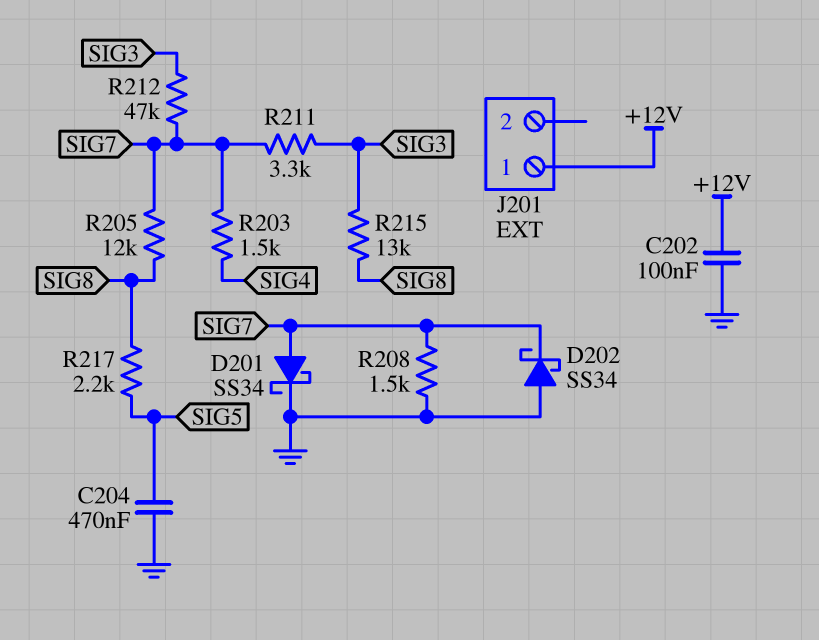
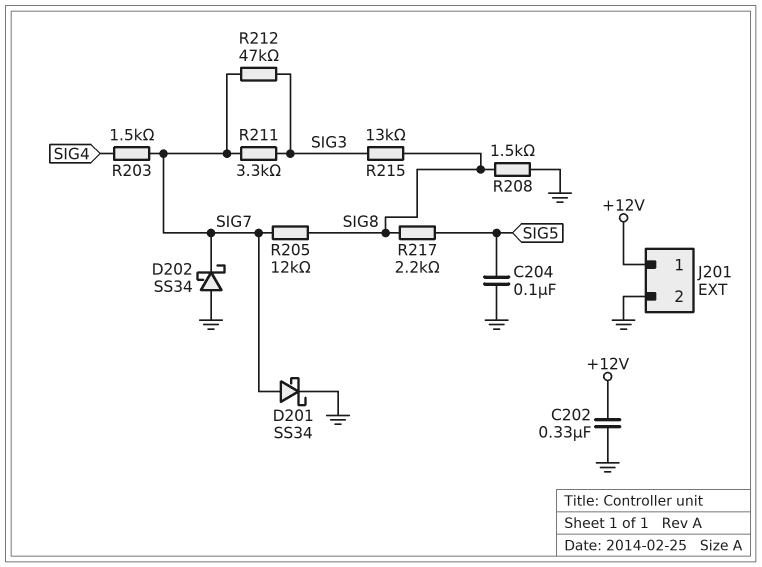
C202: 100nF (+12V, GND) -> 330nF (+12V, GND)
C204: 470nF (GND, SIG5) -> 100nF (GND, SIG5)
J201 pin 2: none -> GND
R208: 1.5k (GND, SIG7) -> 1.5k (GND, SIG8)

